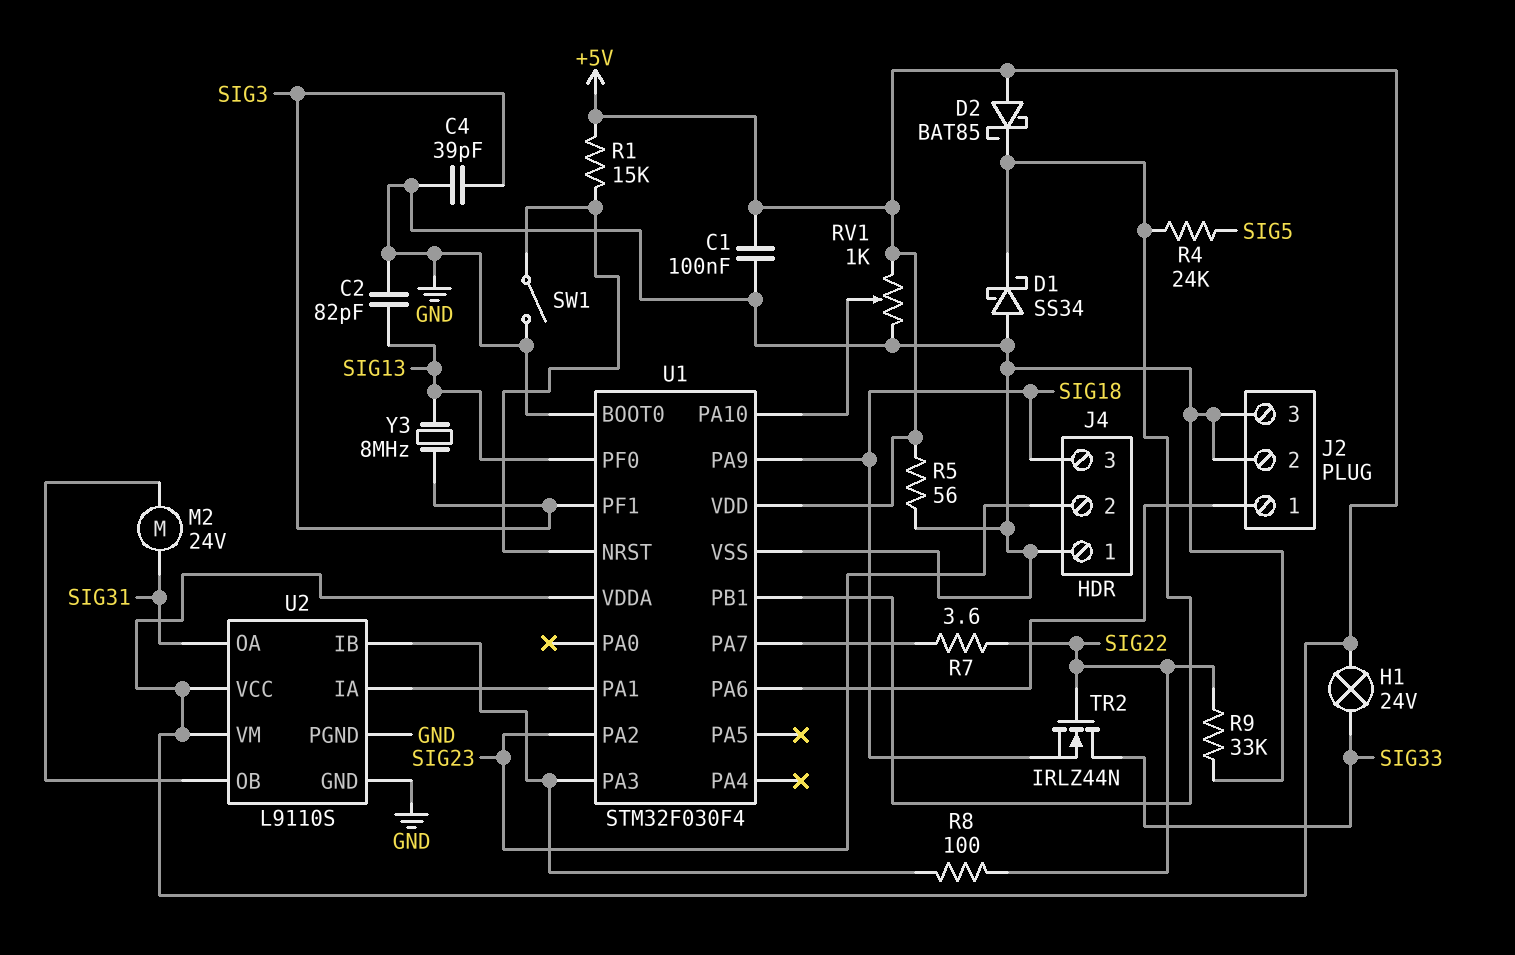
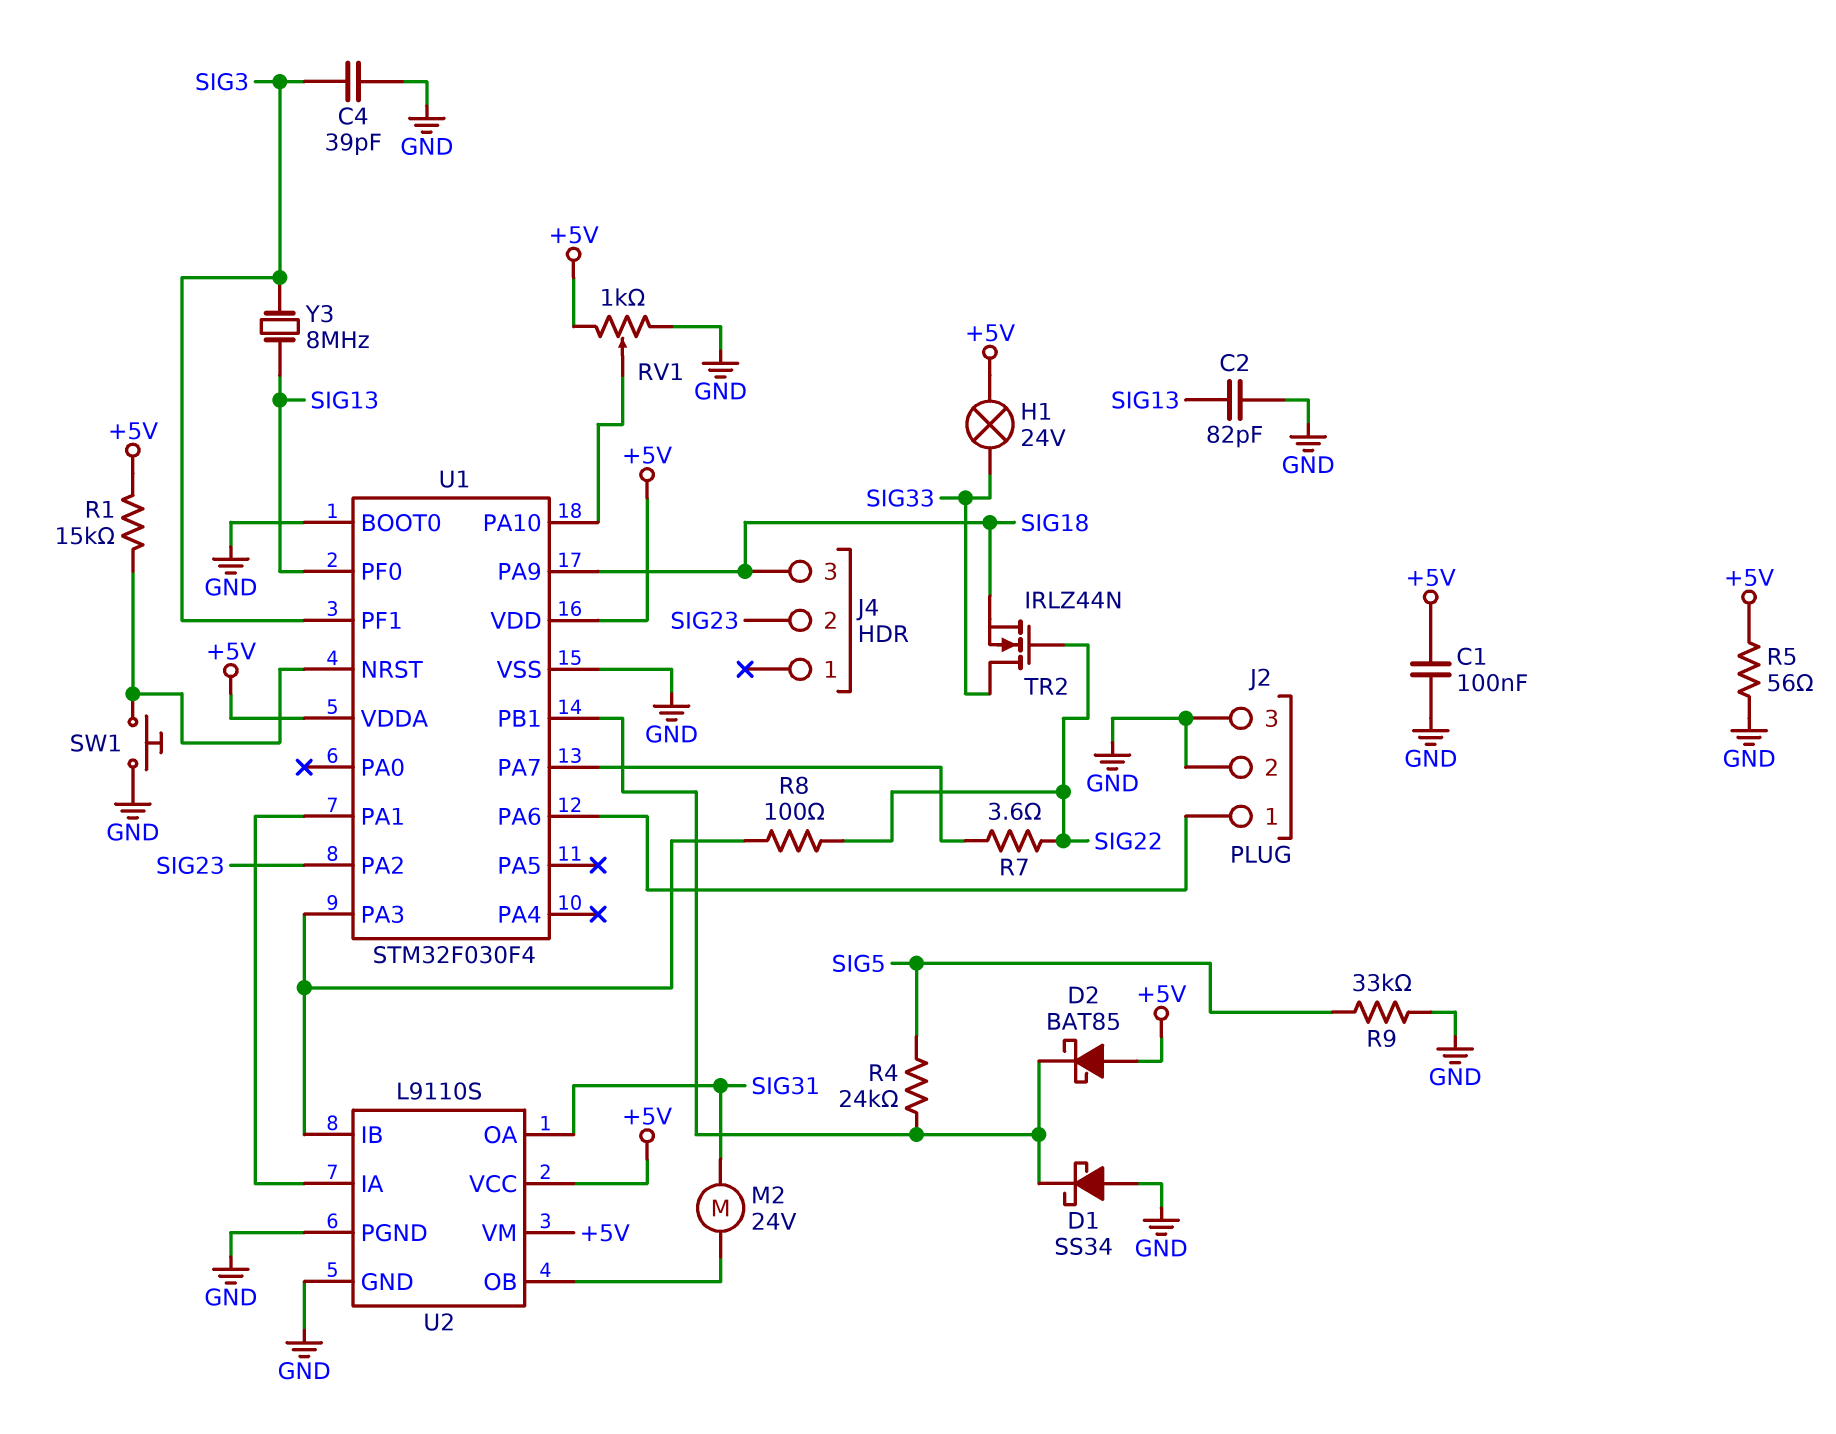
J4 pin 1: GND -> none
R9: 33k (GND, SIG22) -> 33k (GND, SIG5)
SW1: switch (GND, U1/NRST) -> button (GND, U1/NRST)

